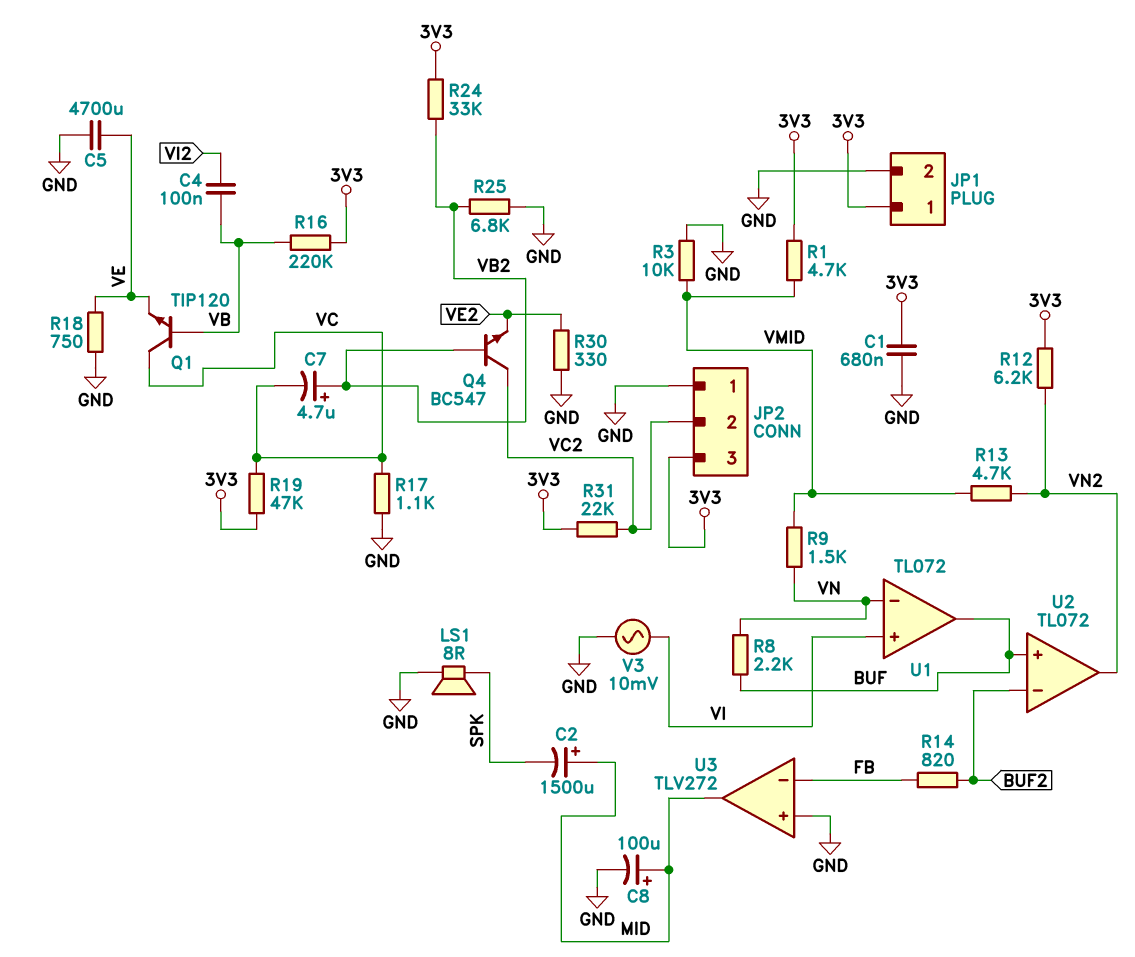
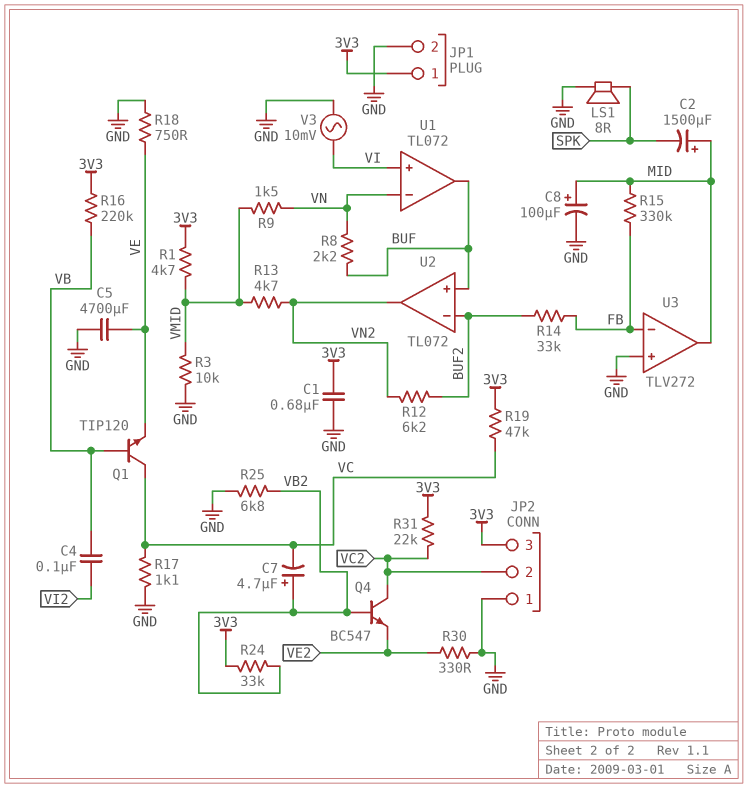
R12: 6.2k (3V3, VN2) -> 6.2k (BUF2, VN2)
R14: 820 (BUF2, FB) -> 33k (BUF2, FB)
R15: none -> 330k (FB, MID)

